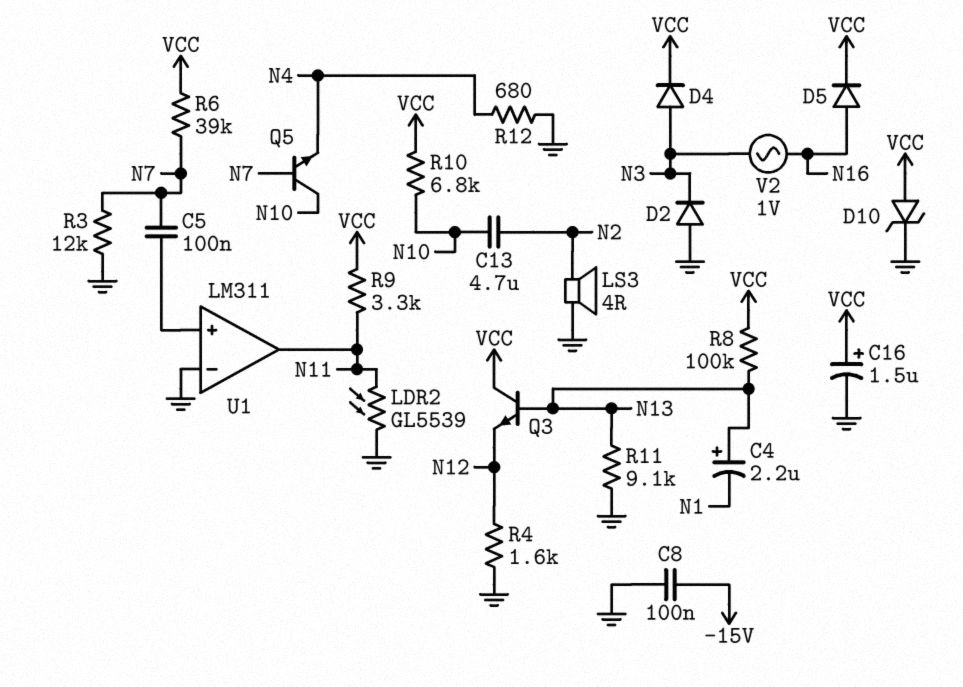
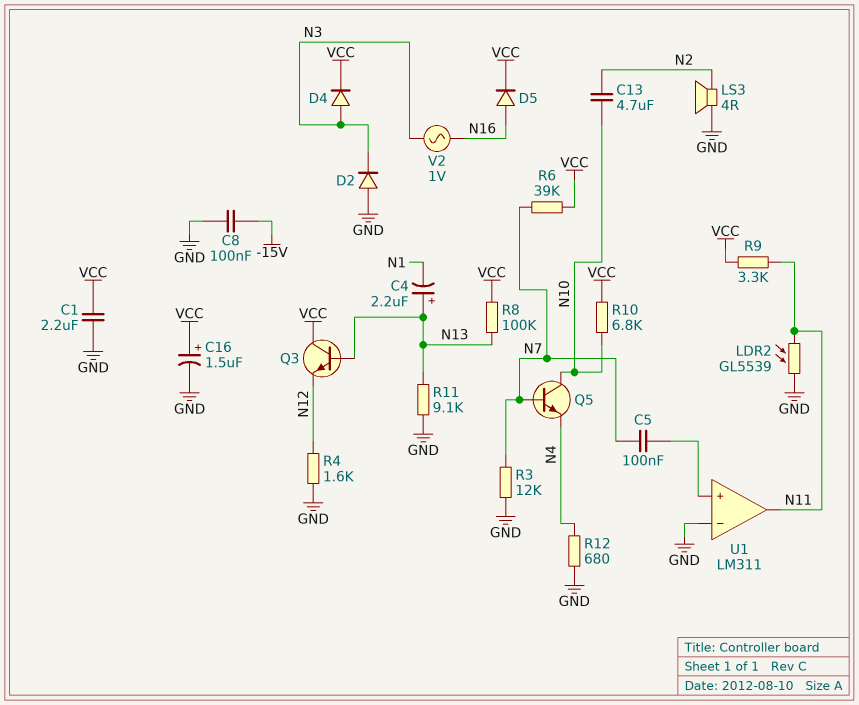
C1: none -> 2.2uF (GND, VCC)
D10: zener (A VCC, K GND) -> none

